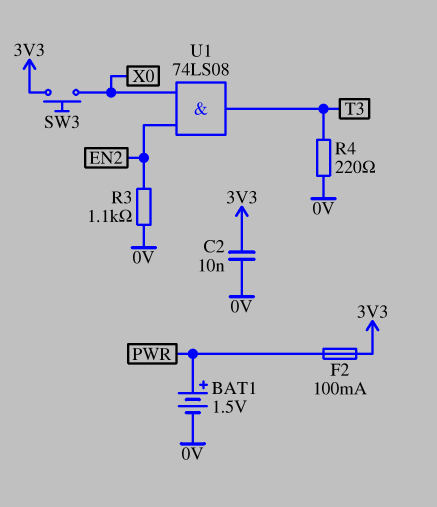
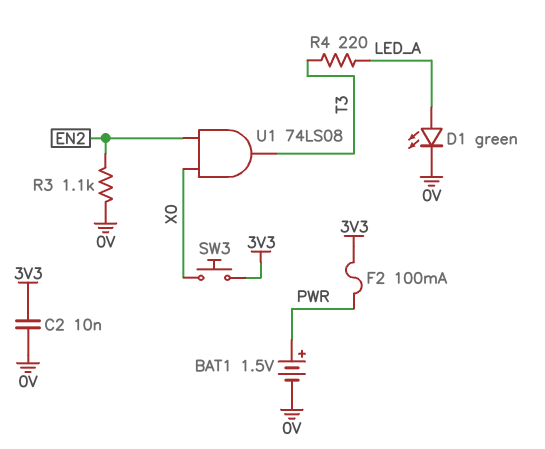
D1: none -> LED green (A LED_A, K 0V)
R4: 220 (0V, T3) -> 220 (LED_A, T3)

